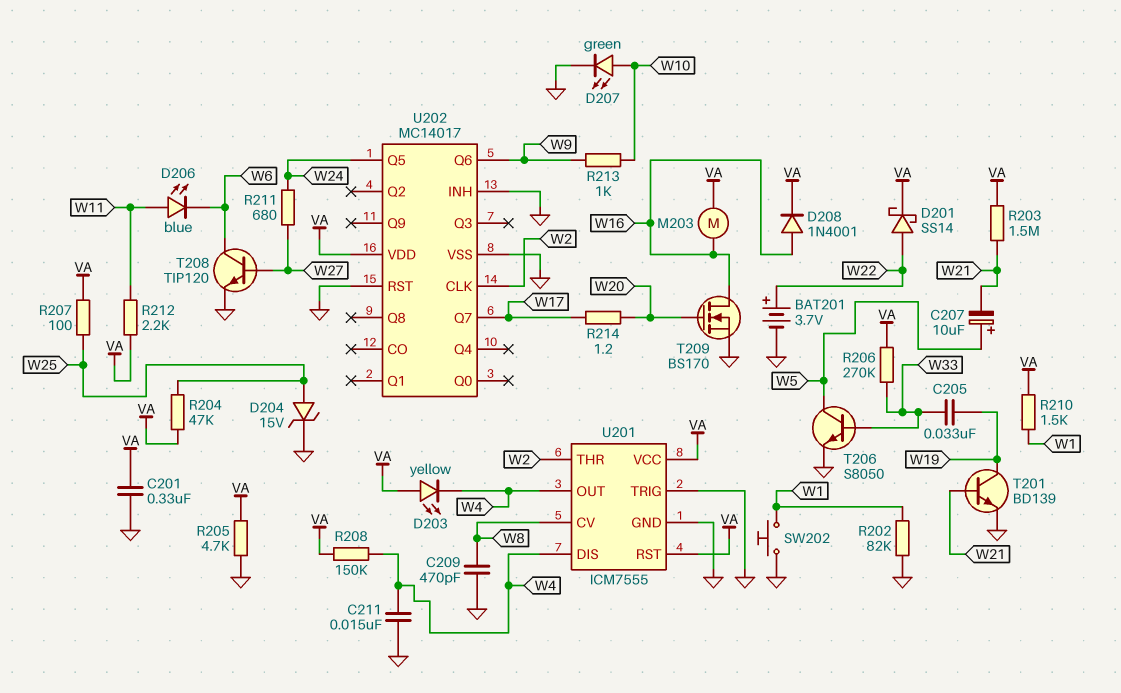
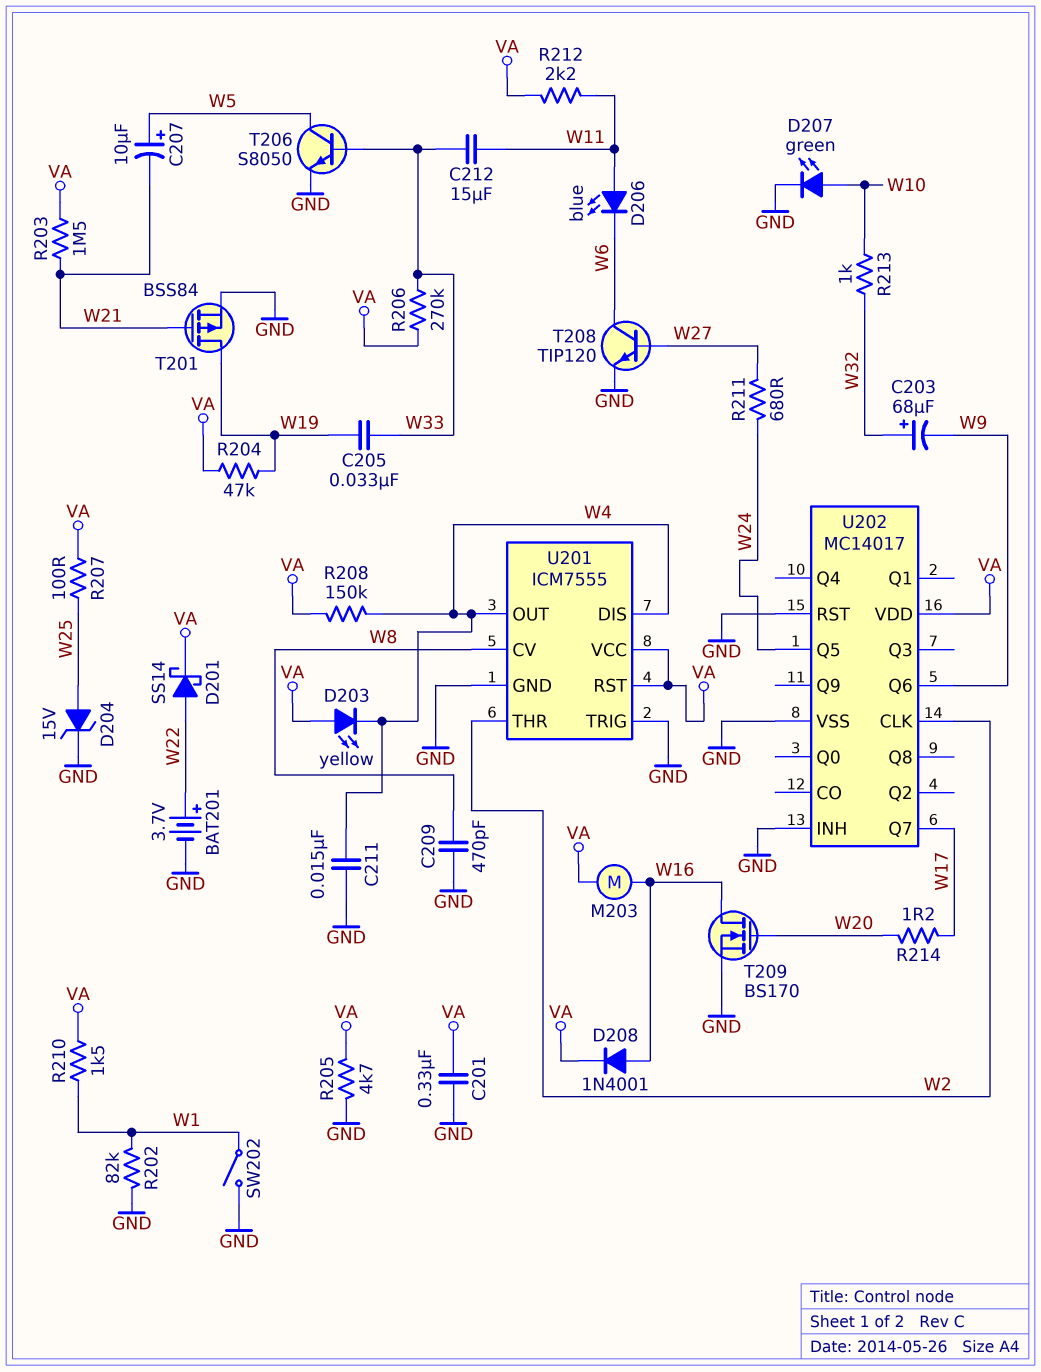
C203: none -> 68uF (plus W32, minus W9)
C212: none -> 15uF (W11, W33)
R204: 47k (VA, W25) -> 47k (VA, W19)
R213: 1k (W9, W10) -> 1k (W10, W32)
SW202: button (GND, W1) -> switch (GND, W1)
T201: NPN BD139 (B W21, C W19, E GND) -> PMOS BSS84 (G W21, D W19, S GND)

